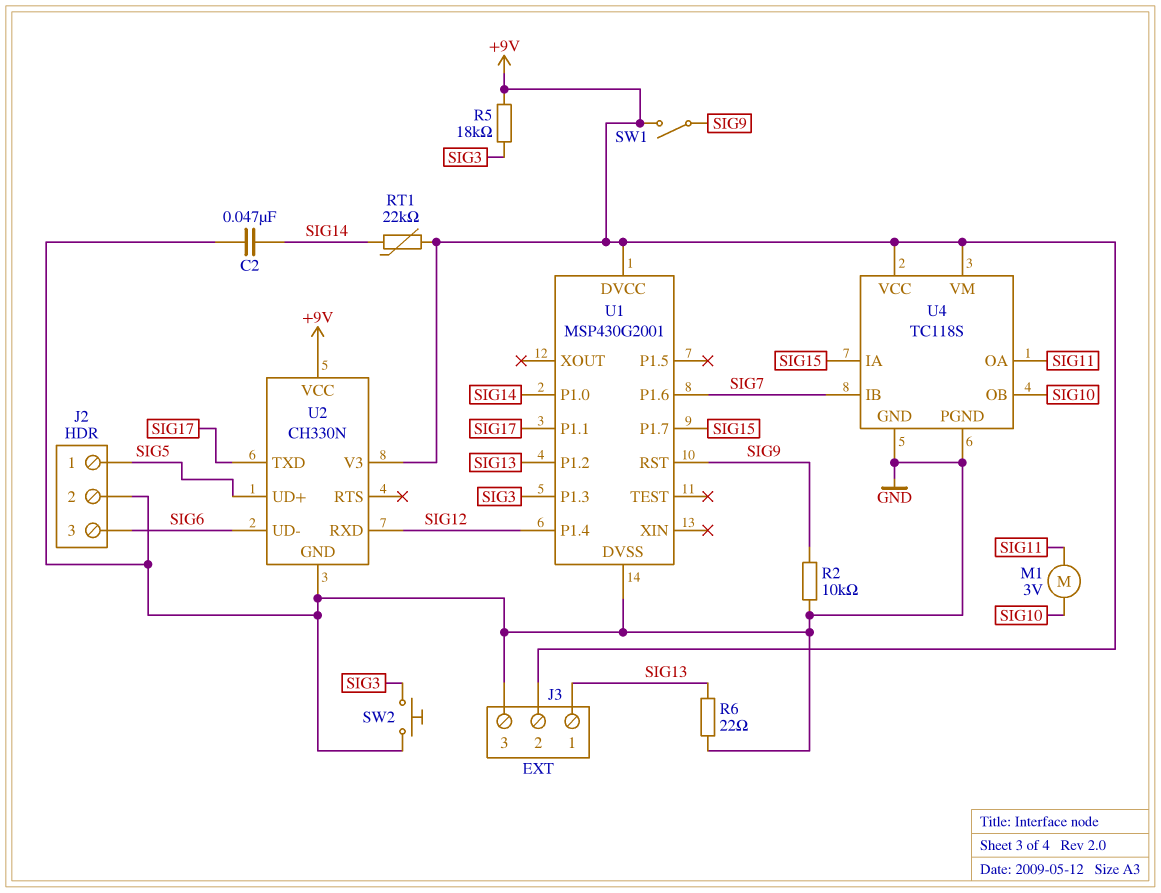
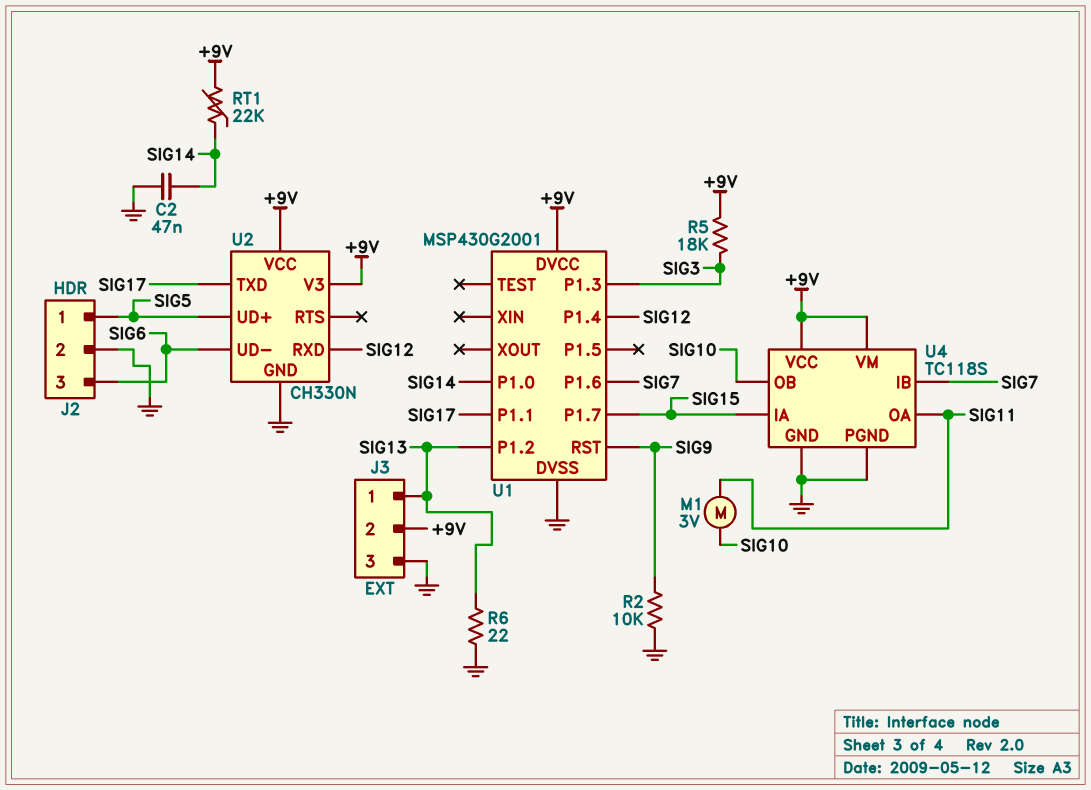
SW1: switch (+9V, SIG9) -> none
SW2: button (GND, SIG3) -> none

